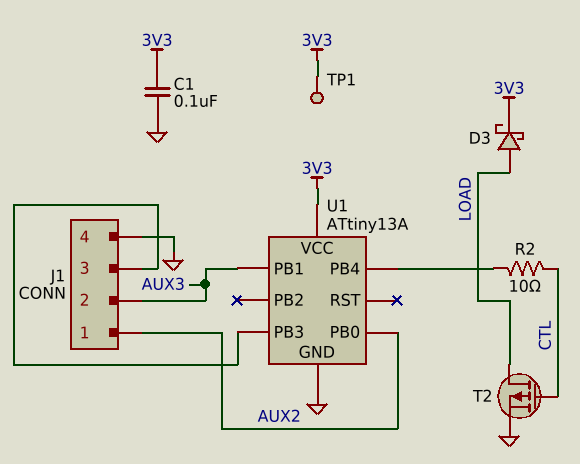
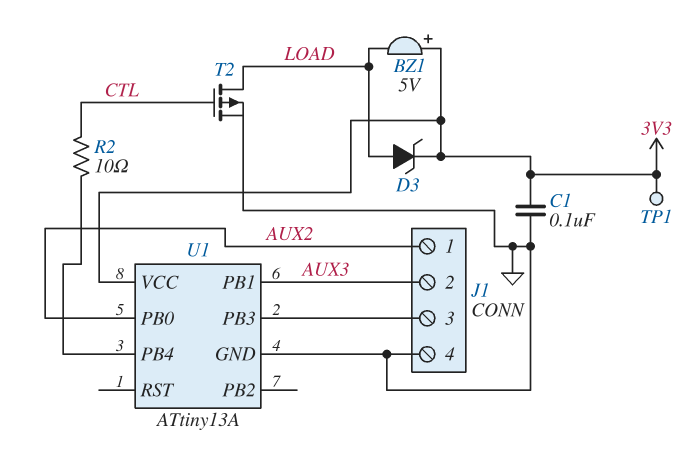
BZ1: none -> buzzer 5V (plus 3V3, minus LOAD)
D3: schottky (A LOAD, K 3V3) -> zener (A LOAD, K 3V3)

